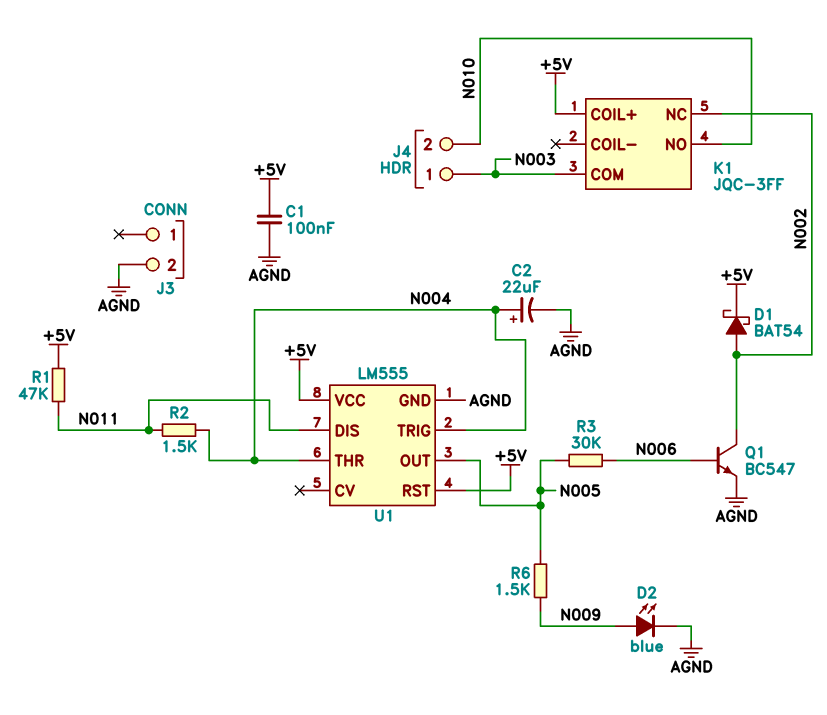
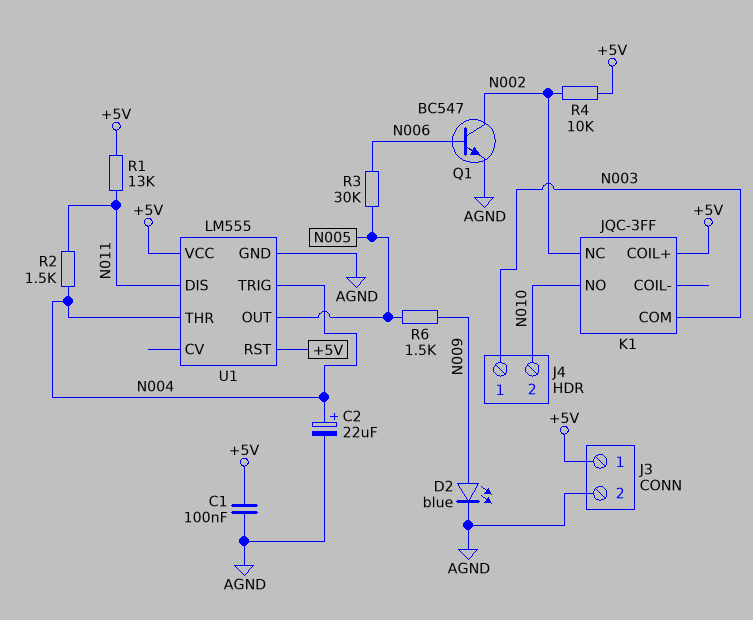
D1: schottky BAT54 (A N002, K +5V) -> none
J3 pin 1: none -> +5V
R1: 47k (+5V, N011) -> 13k (+5V, N011)
R4: none -> 10k (+5V, N002)

